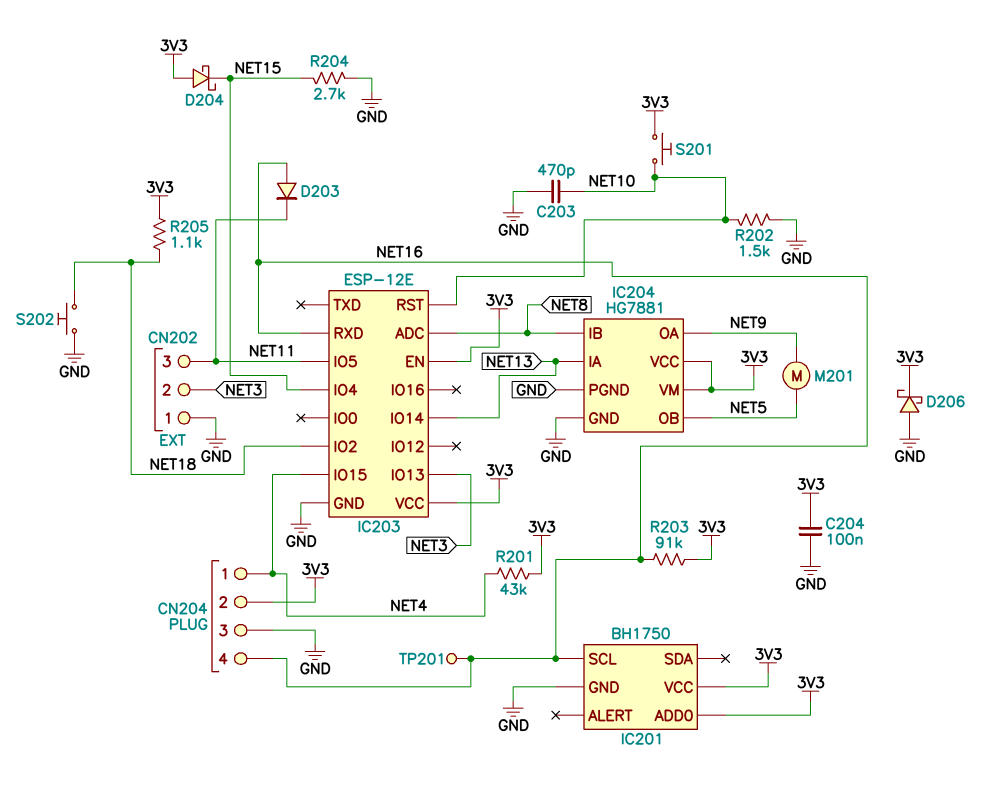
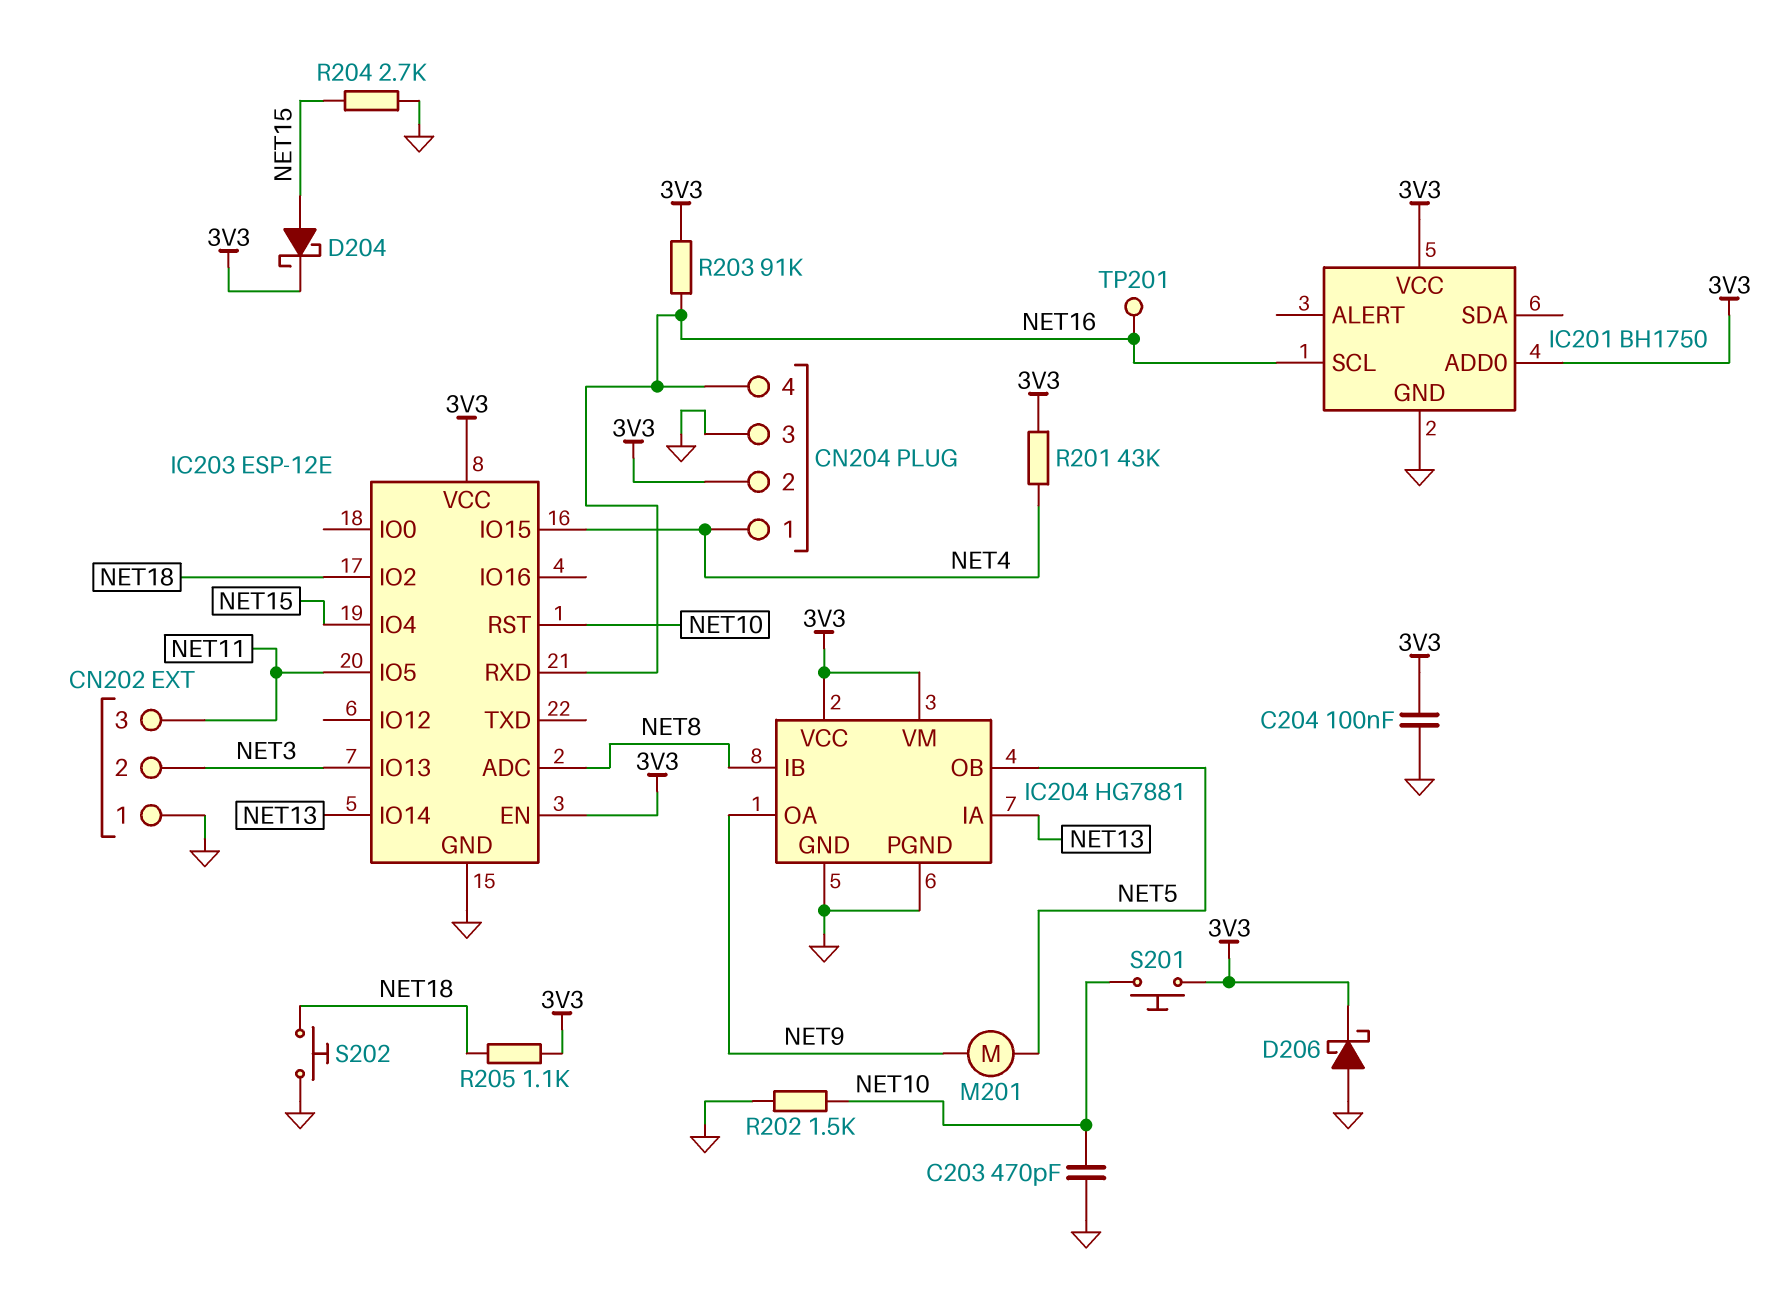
D203: diode (A NET16, K NET11) -> none
D204: schottky (A 3V3, K NET15) -> schottky (A NET15, K 3V3)

